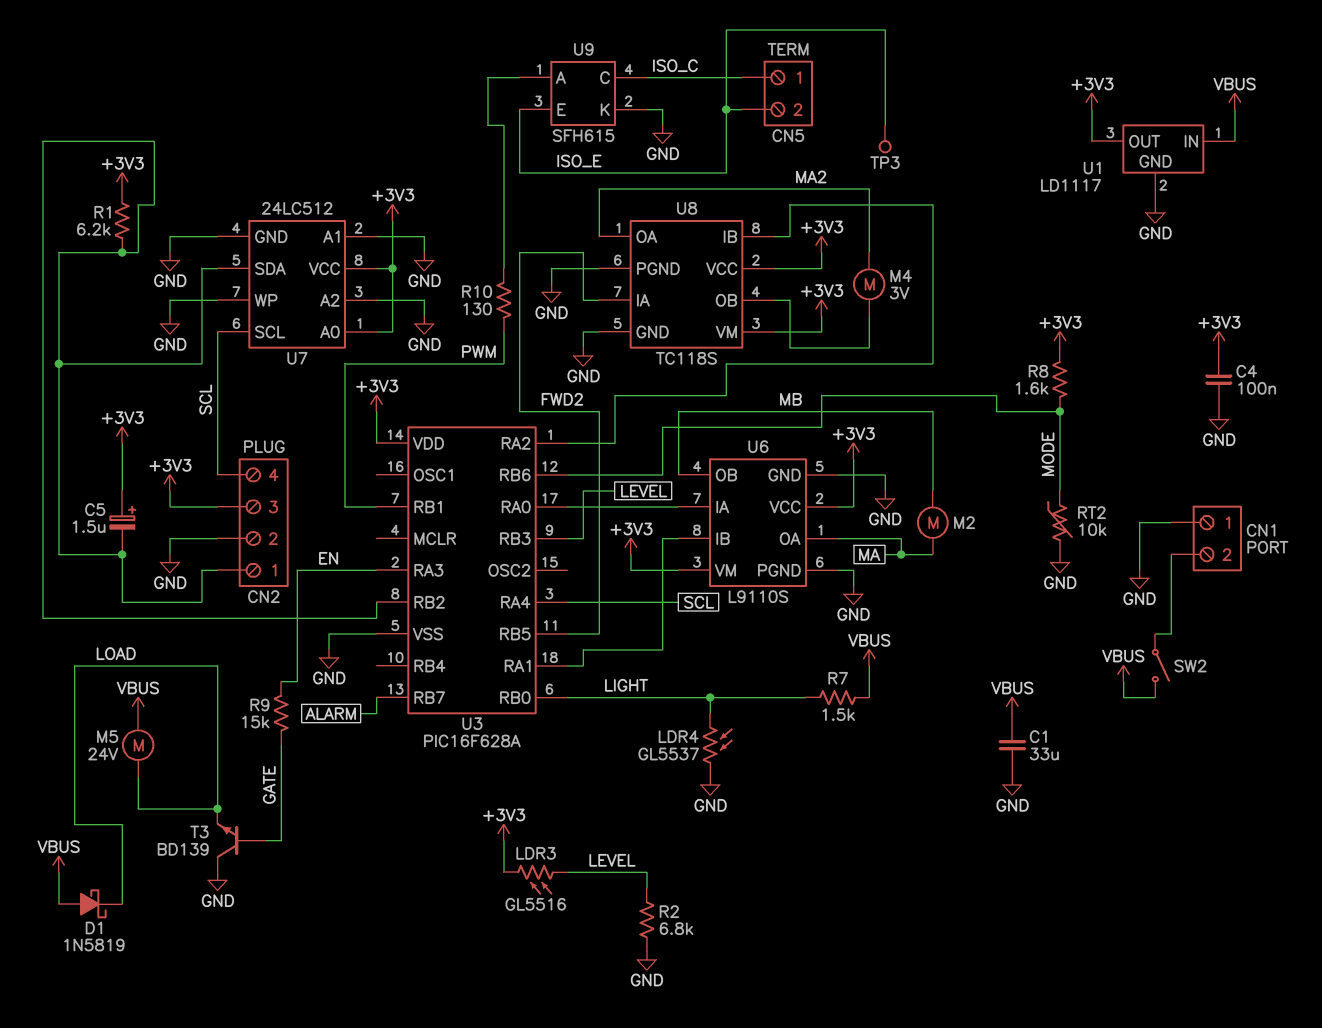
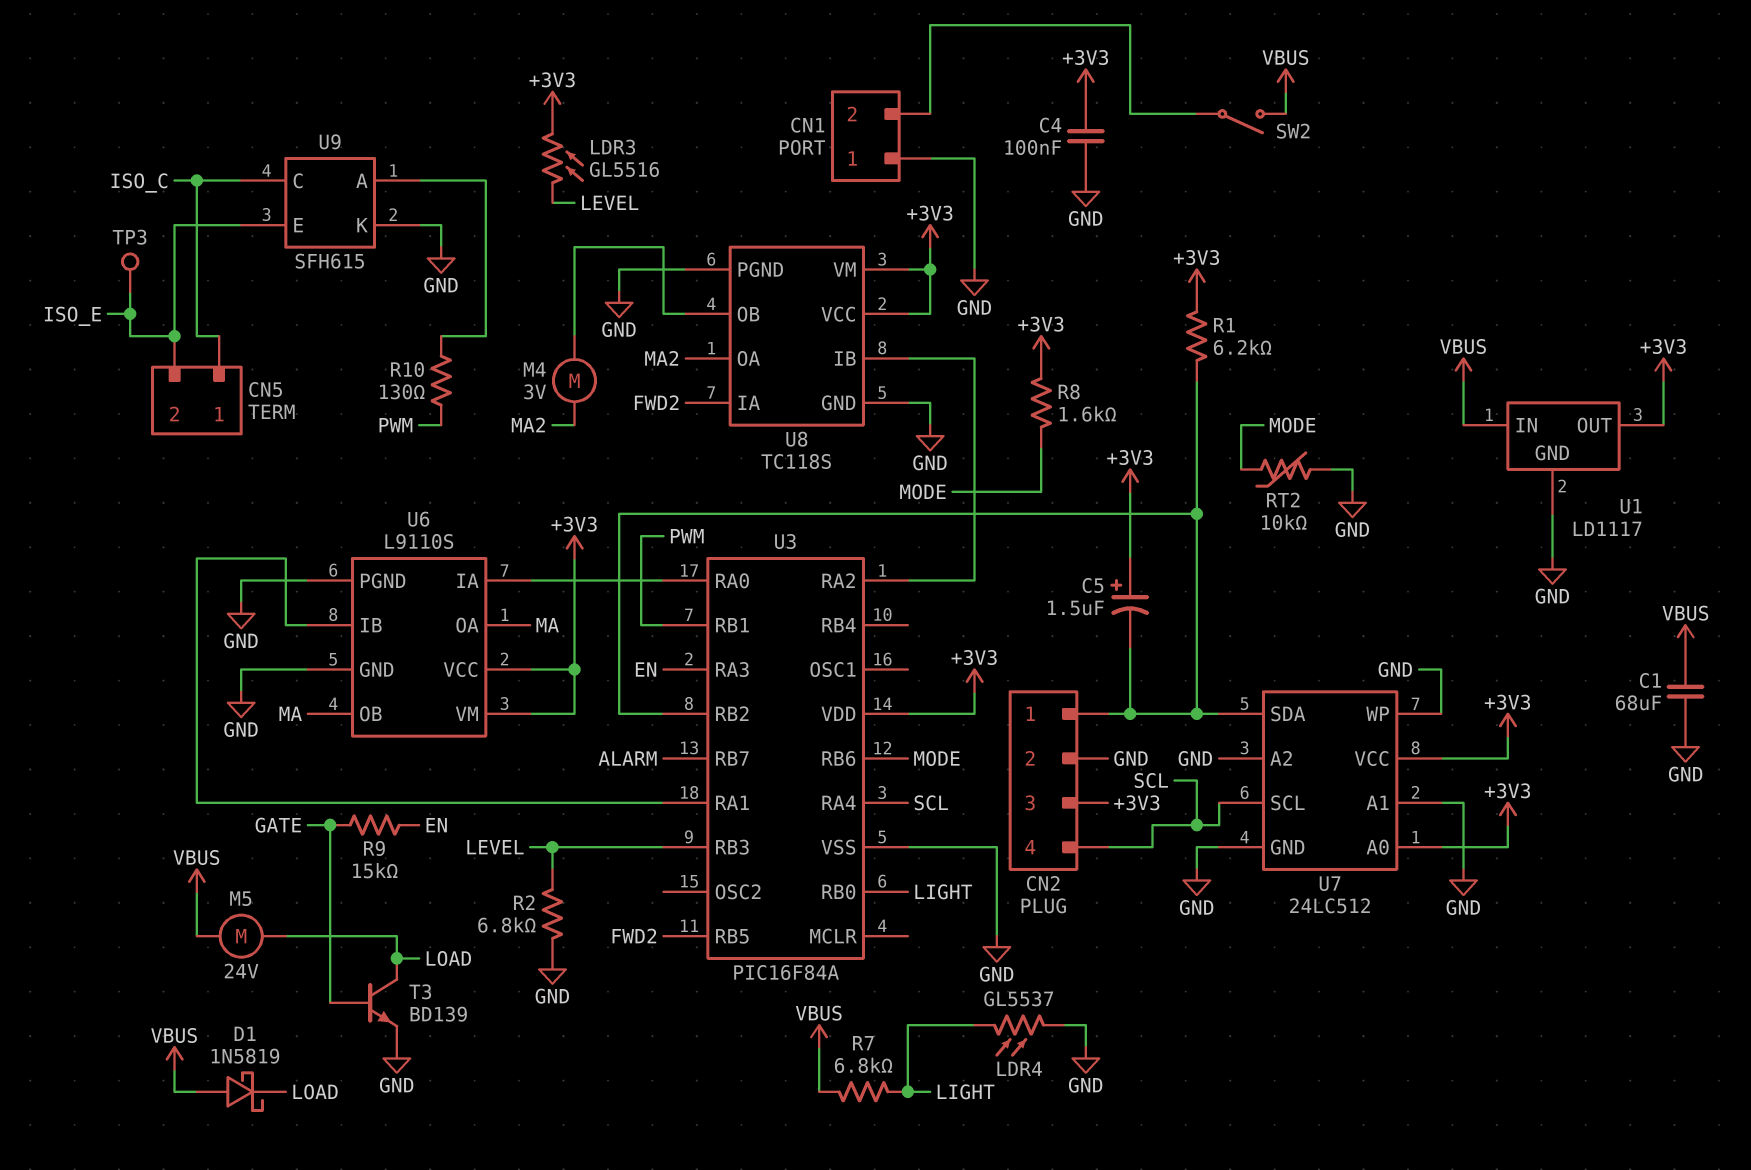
C1: 33uF (GND, VBUS) -> 68uF (GND, VBUS)
M2: motor (MA, MB) -> none
R7: 1.5k (LIGHT, VBUS) -> 6.8k (LIGHT, VBUS)
T3: NPN BD139 (B GATE, C GND, E LOAD) -> NPN BD139 (B GATE, C LOAD, E GND)
U3: PIC16F628A -> PIC16F84A
U6 pin OB: MB -> MA

